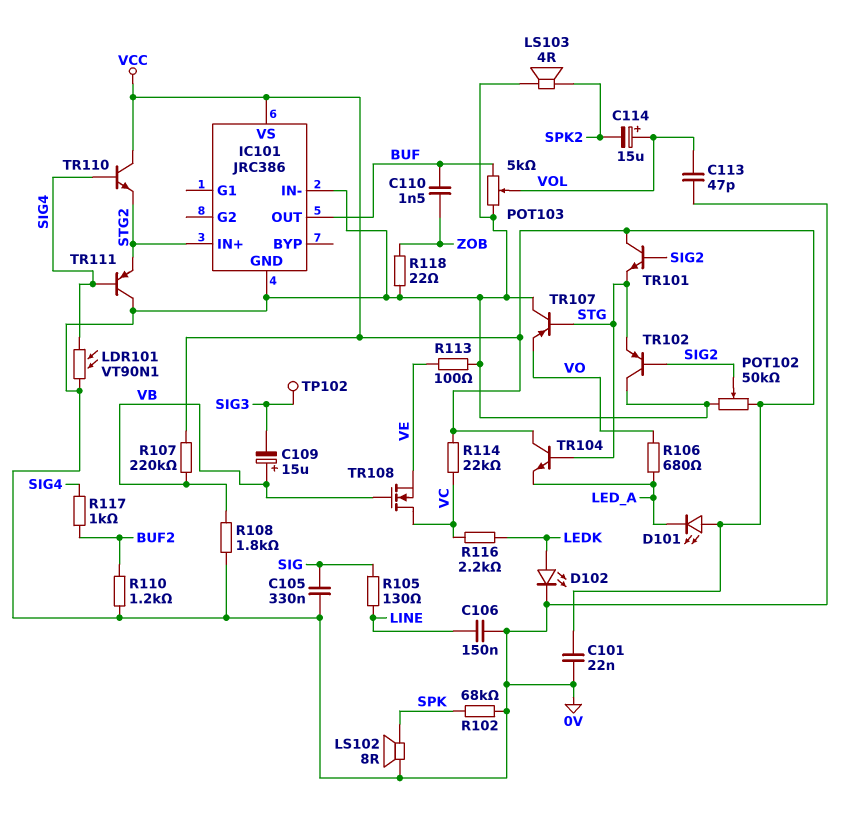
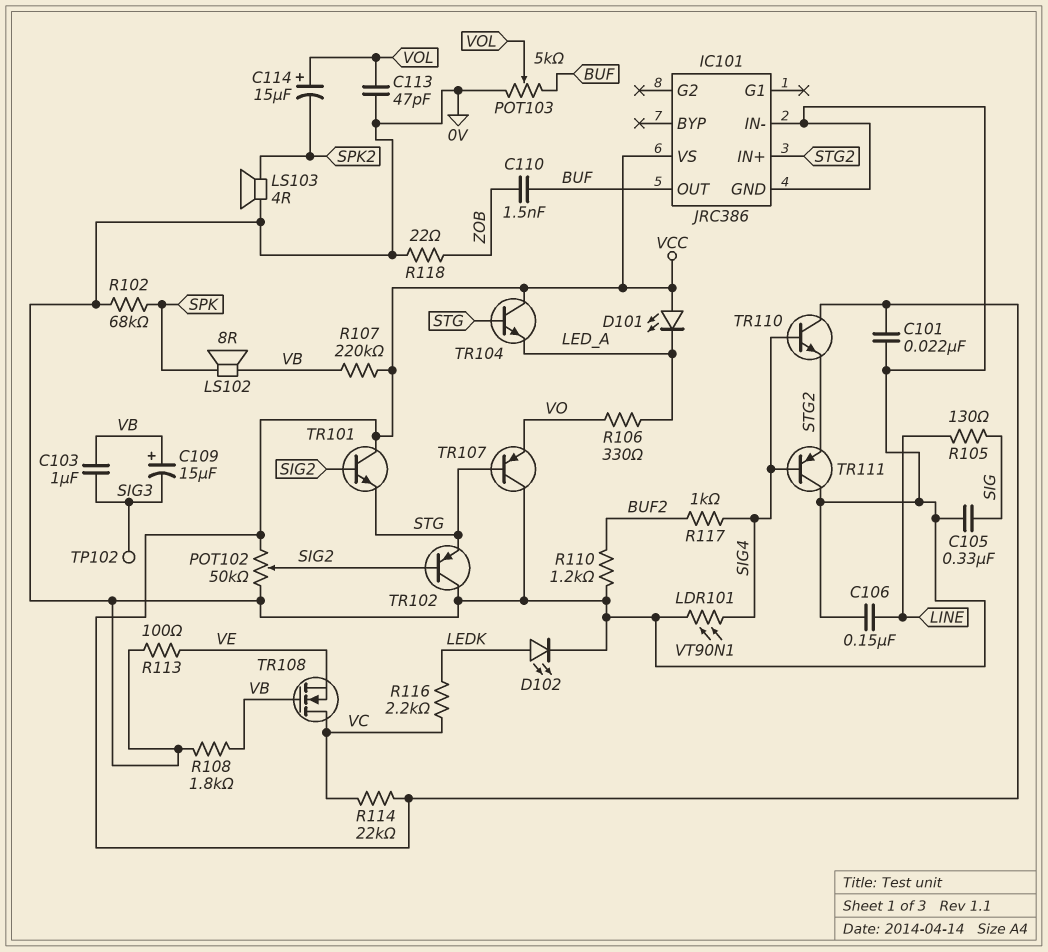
C103: none -> 1uF (SIG3, VB)
LS102: speaker 8R (0V, SPK) -> speaker 8R (SPK, VB)
R106: 680 (LED_A, VO) -> 330 (LED_A, VO)

